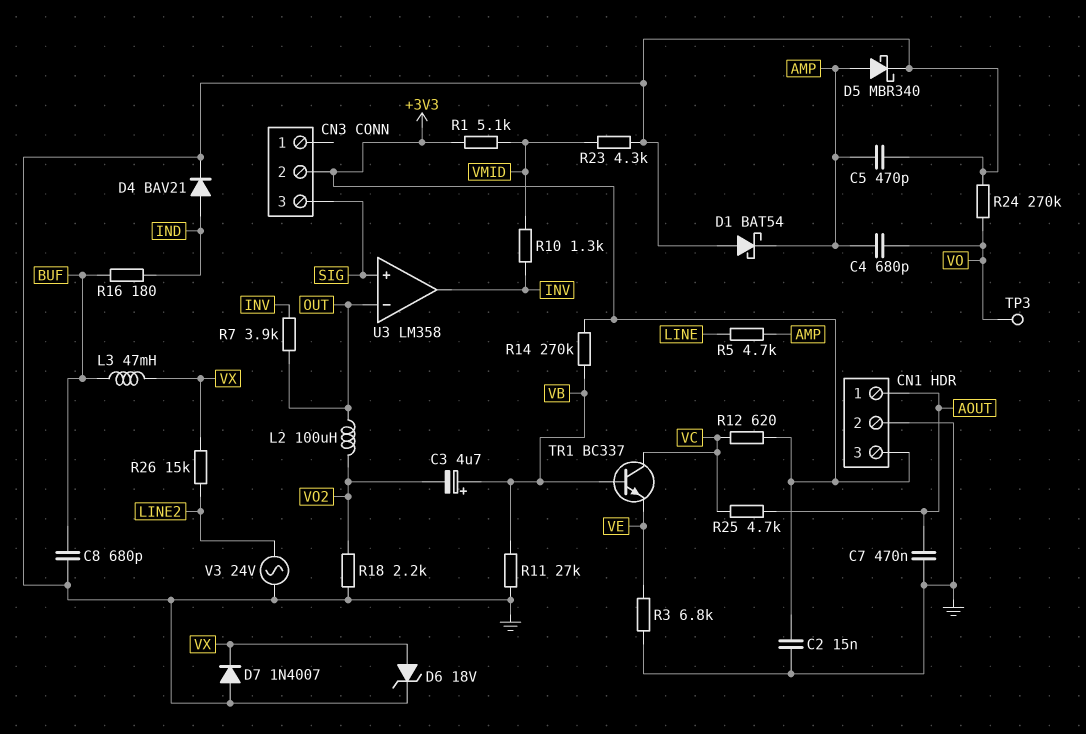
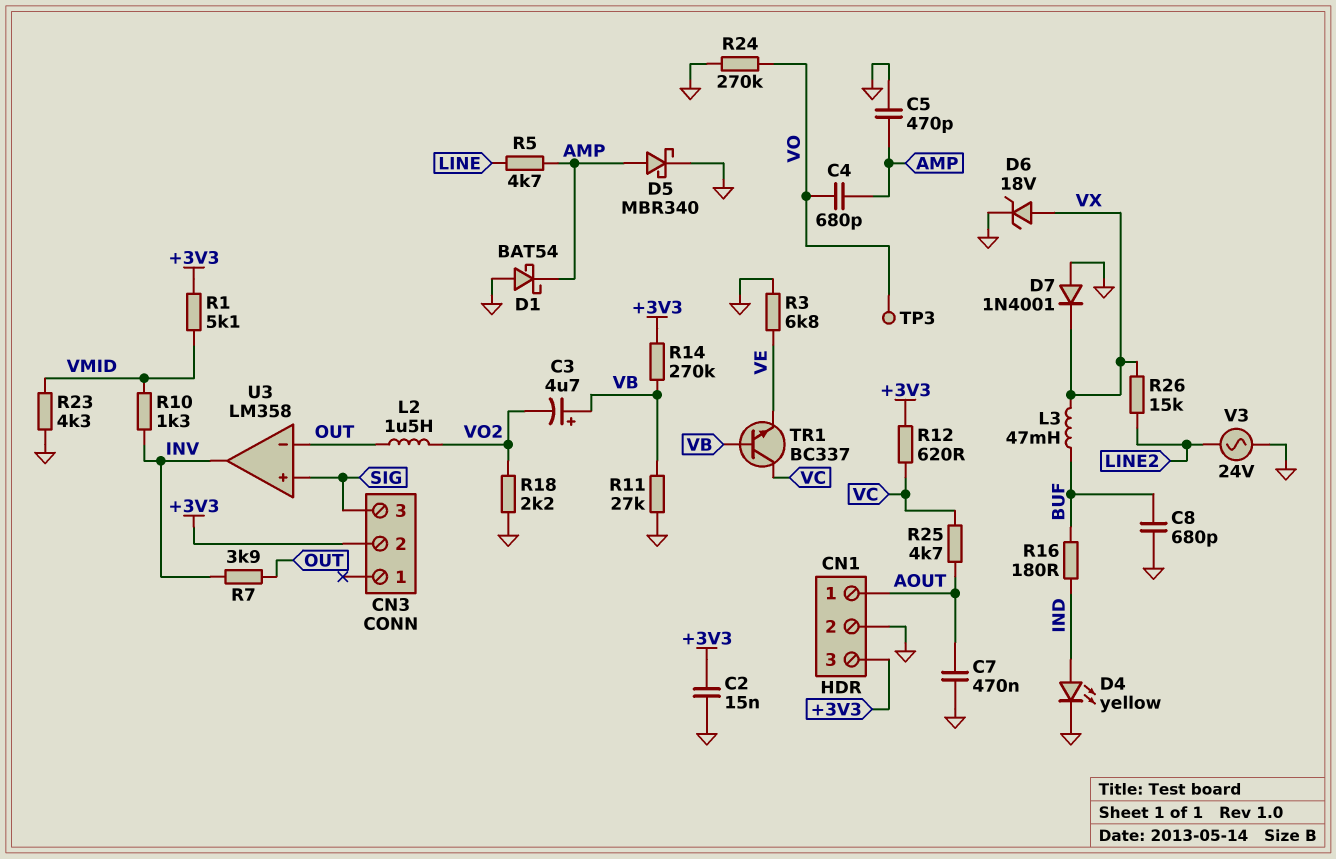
D4: diode BAV21 (A IND, K GND) -> LED yellow (A IND, K GND)
D7: diode 1N4007 (A GND, K VX) -> diode 1N4001 (A GND, K VX)
L2: 100uH (OUT, VO2) -> 1.5uH (OUT, VO2)

